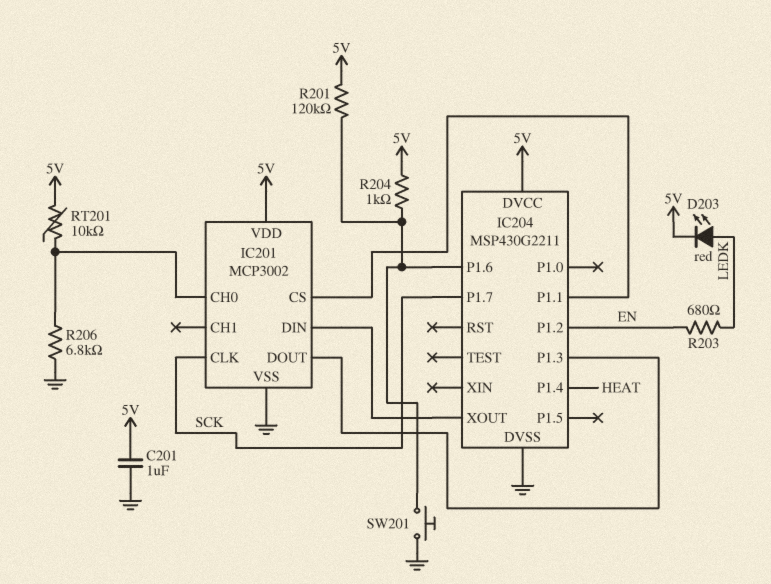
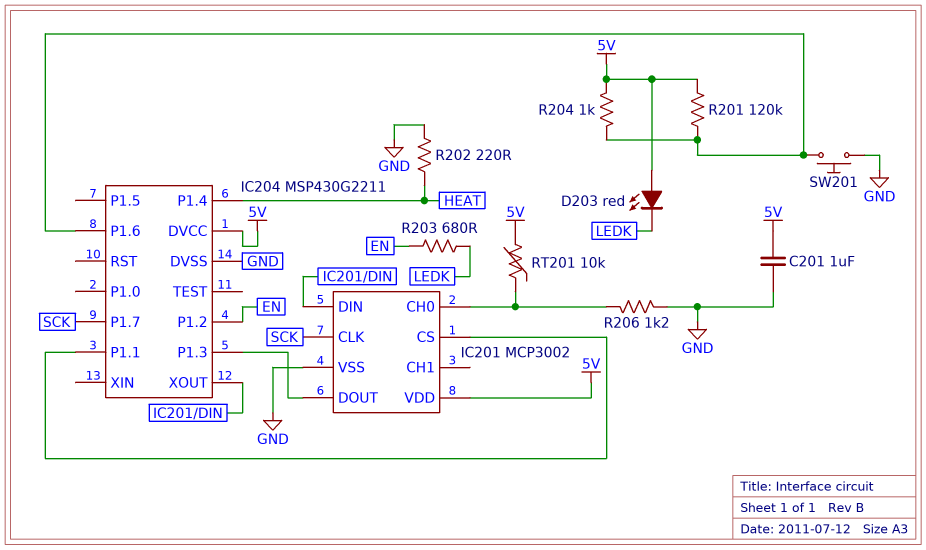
D203: LED red (A LEDK, K 5V) -> LED red (A 5V, K LEDK)
R202: none -> 220 (GND, HEAT)
R206: 6.8k (GND, IC201/CH0) -> 1.2k (GND, IC201/CH0)

